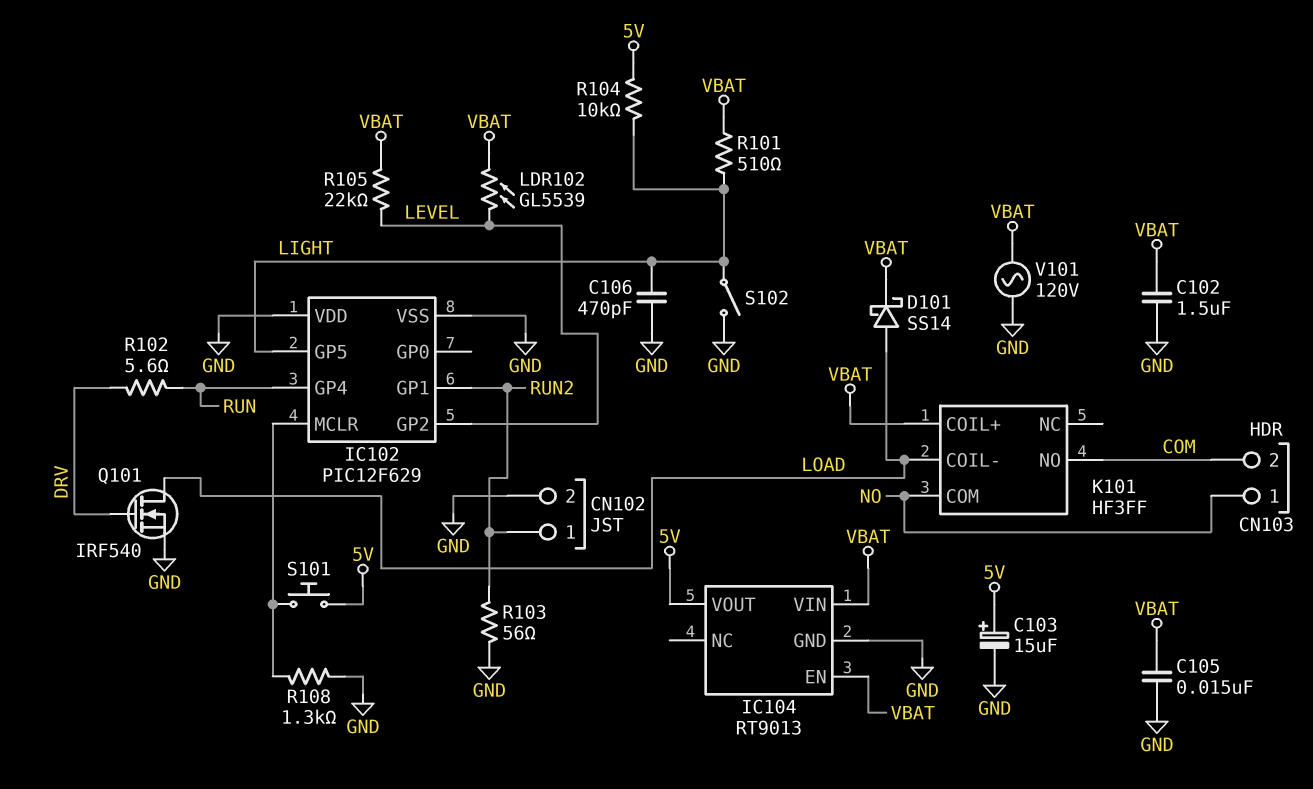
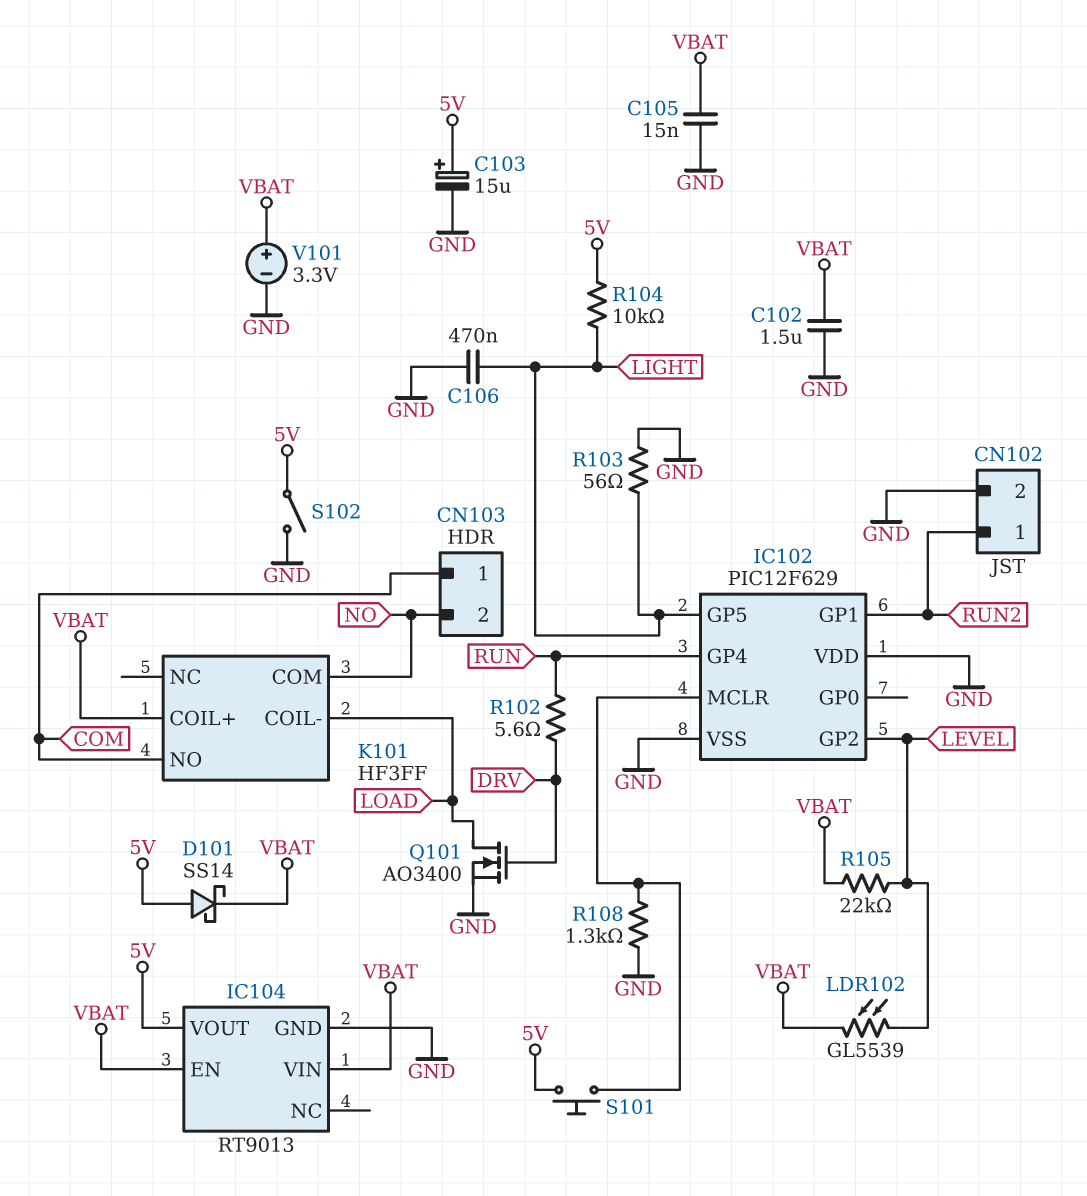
C106: 470pF (GND, LIGHT) -> 470nF (GND, LIGHT)
CN103 pin 1: NO -> COM
CN103 pin 2: COM -> NO
D101: schottky SS14 (A LOAD, K VBAT) -> schottky SS14 (A 5V, K VBAT)
Q101: NMOS IRF540 (G DRV, D LOAD, S GND) -> NMOS AO3400 (G DRV, D LOAD, S GND)
R101: 510 (LIGHT, VBAT) -> none
R103: 56 (GND, RUN2) -> 56 (GND, LIGHT)
S102: switch (GND, LIGHT) -> switch (5V, GND)
V101: AC 120V (GND, VBAT) -> 3.3V (plus VBAT, minus GND)

